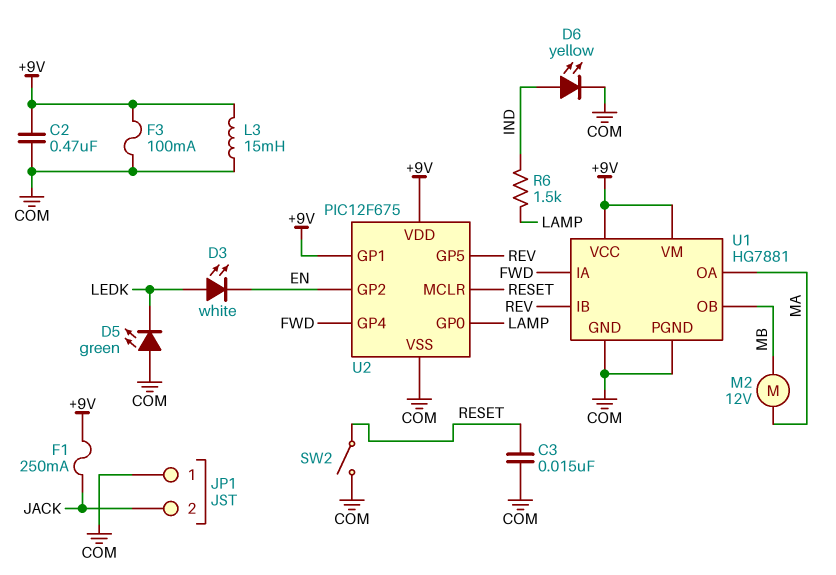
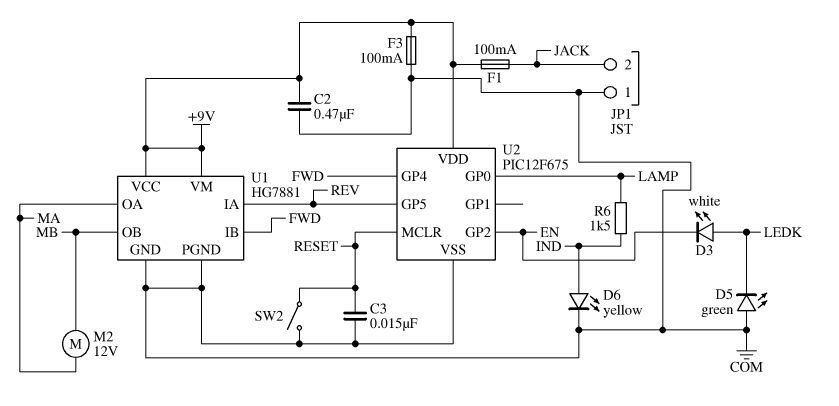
F1: 250mA (+9V, JACK) -> 100mA (+9V, JACK)
L3: 15mH (+9V, COM) -> none
U1 pin IA: FWD -> REV
U1 pin IB: REV -> FWD
U2 pin GP1: +9V -> none

